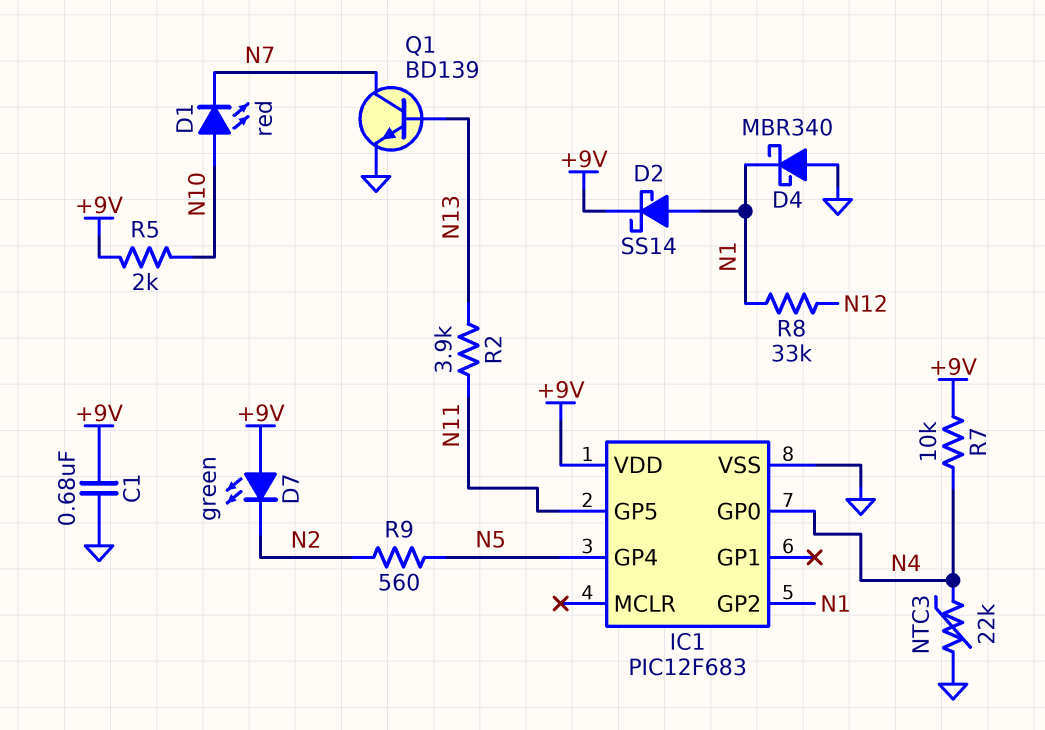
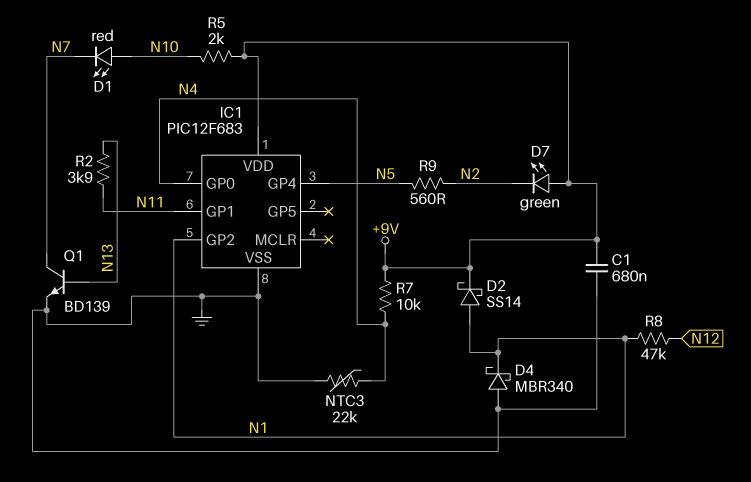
IC1 pin GP1: none -> N11
IC1 pin GP5: N11 -> none
R8: 33k (N1, N12) -> 47k (N1, N12)

